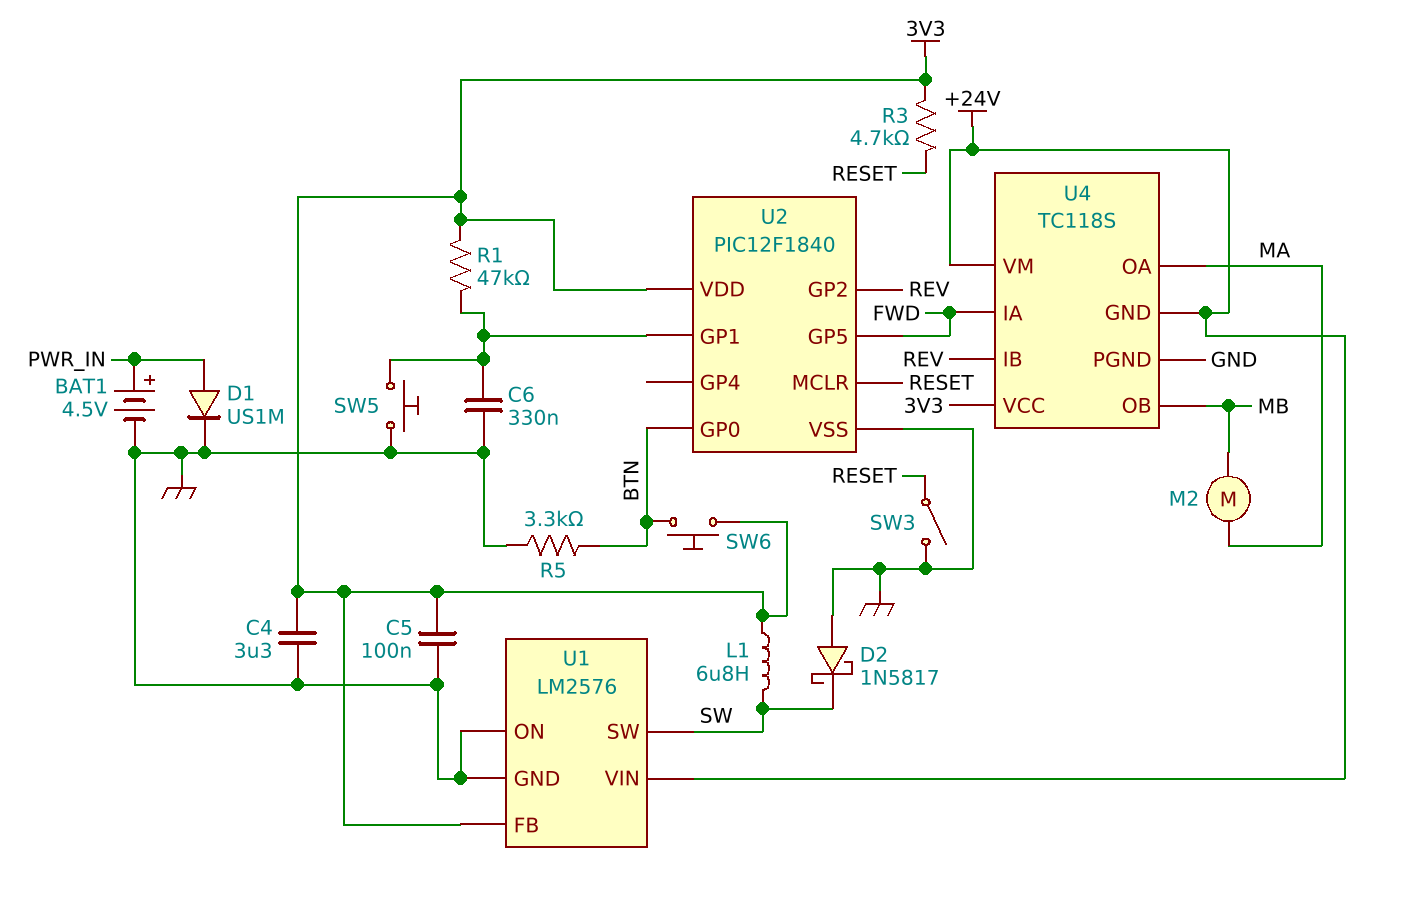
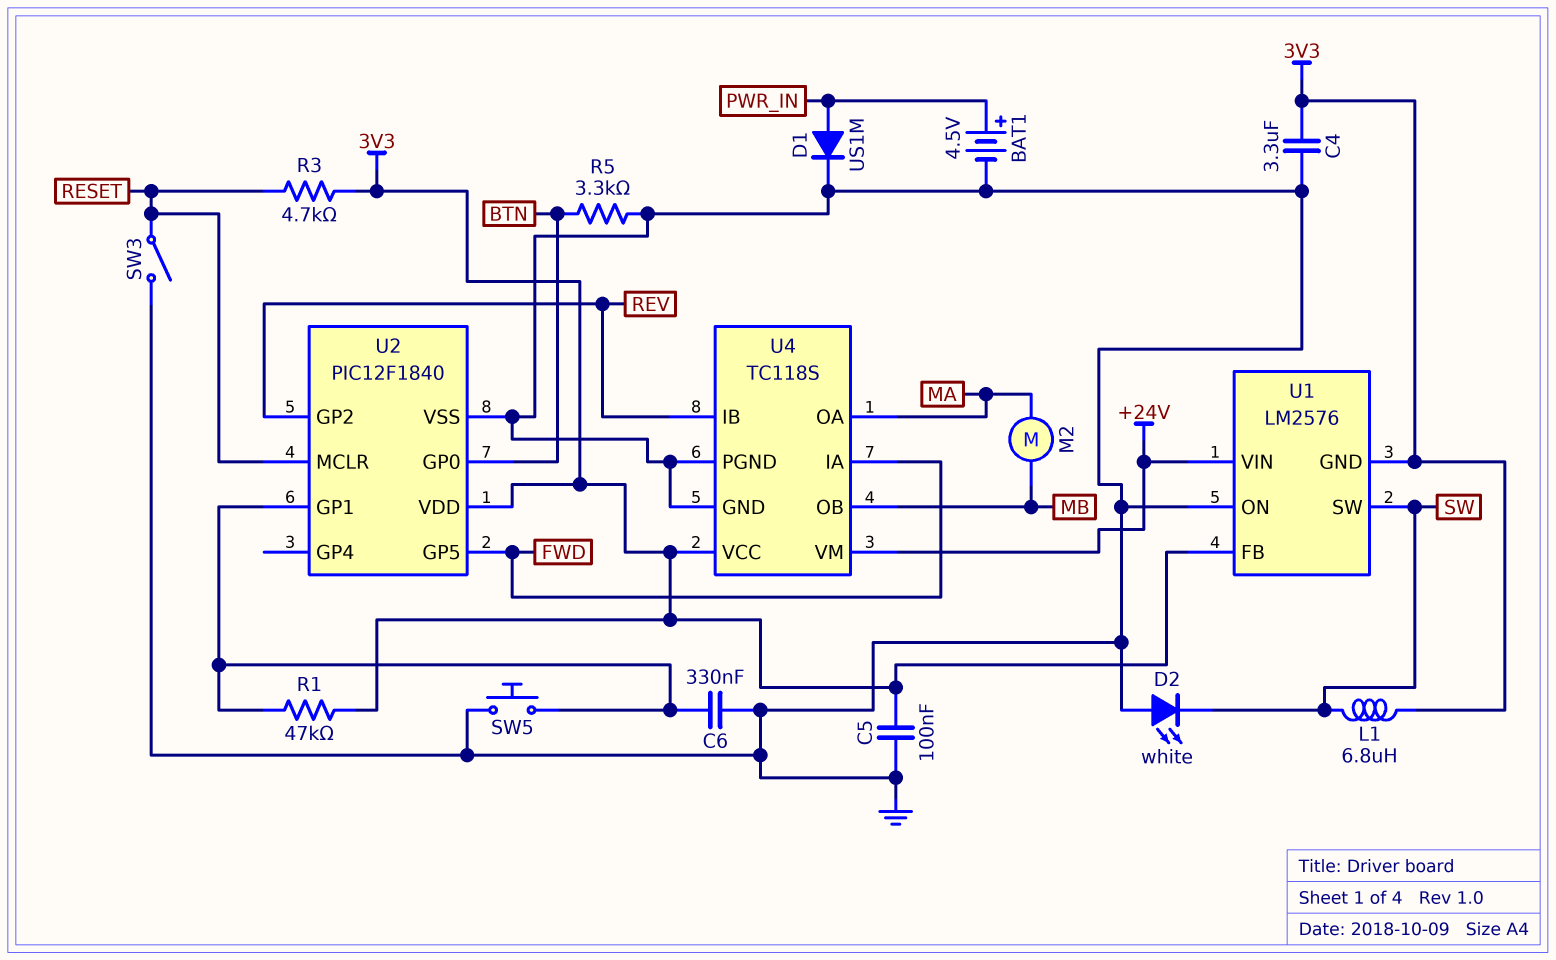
D2: schottky 1N5817 (A GND, K SW) -> LED white (A GND, K SW)
SW6: button (3V3, BTN) -> none
U1 pin GND: GND -> 3V3
U4 pin GND: +24V -> GND

